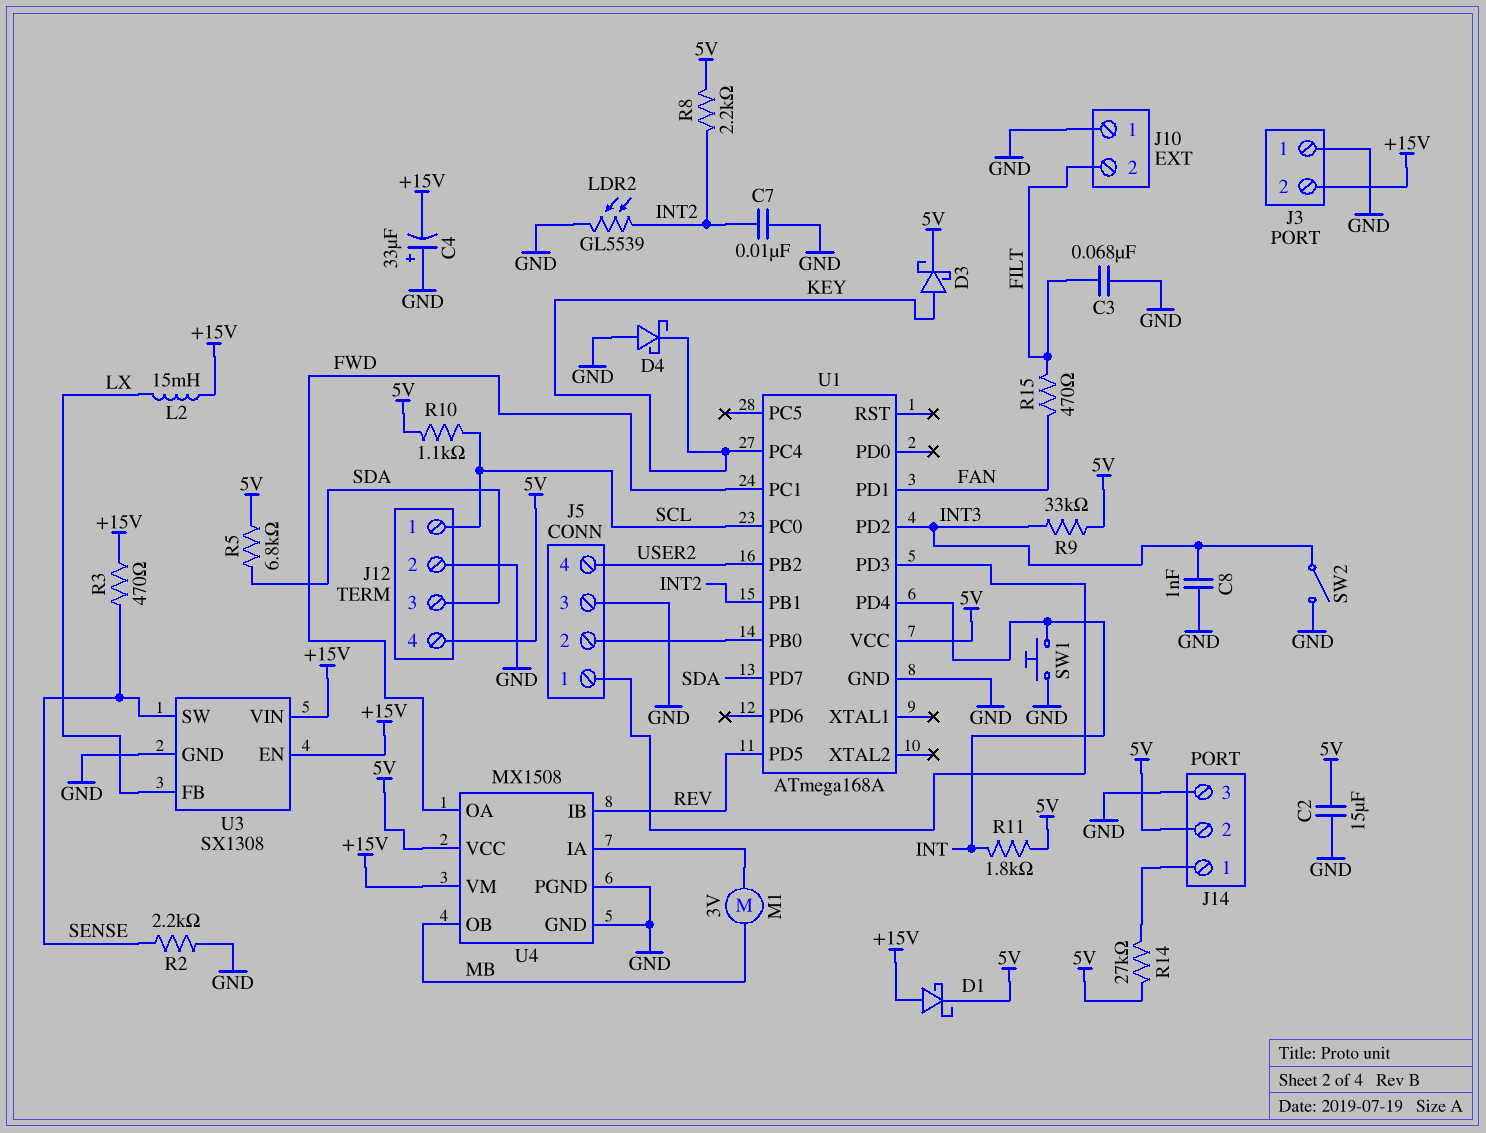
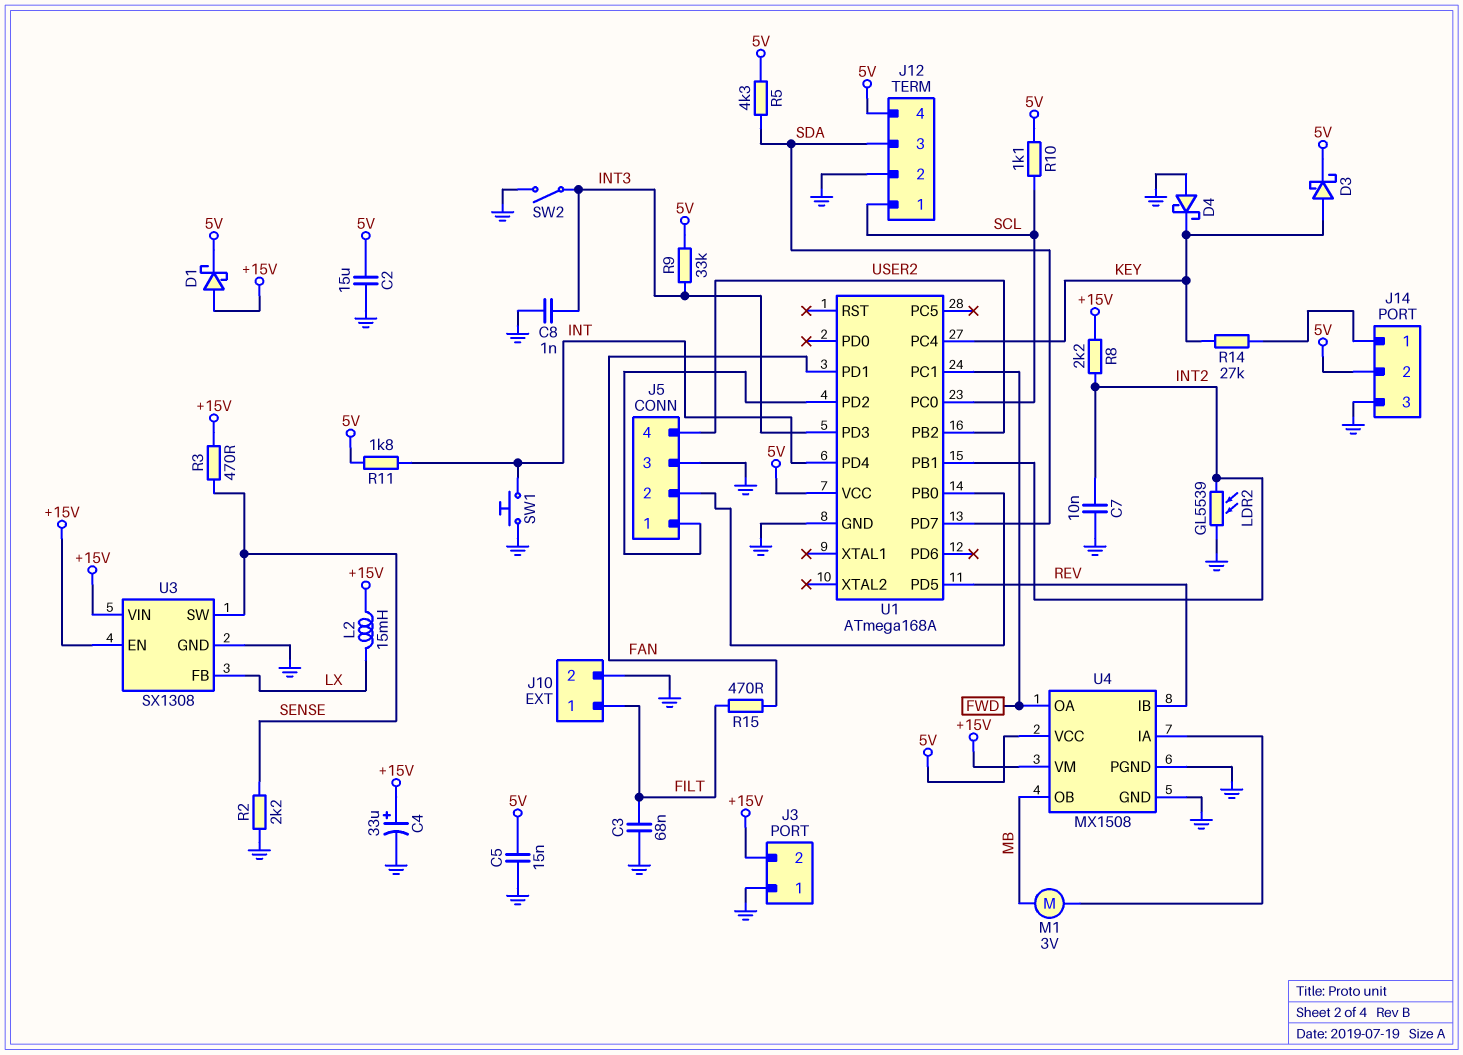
C4: 33uF (plus GND, minus +15V) -> 33uF (plus +15V, minus GND)
C5: none -> 15nF (5V, GND)
J10 pin 1: GND -> FILT
J10 pin 2: FILT -> GND
R5: 6.8k (5V, SDA) -> 4.3k (5V, SDA)
R8: 2.2k (5V, INT2) -> 2.2k (+15V, INT2)
R14: 27k (5V, J14/1) -> 27k (J14/1, KEY)
U1 pin PD2: INT3 -> J5/1
U1 pin PD3: J5/1 -> INT3

